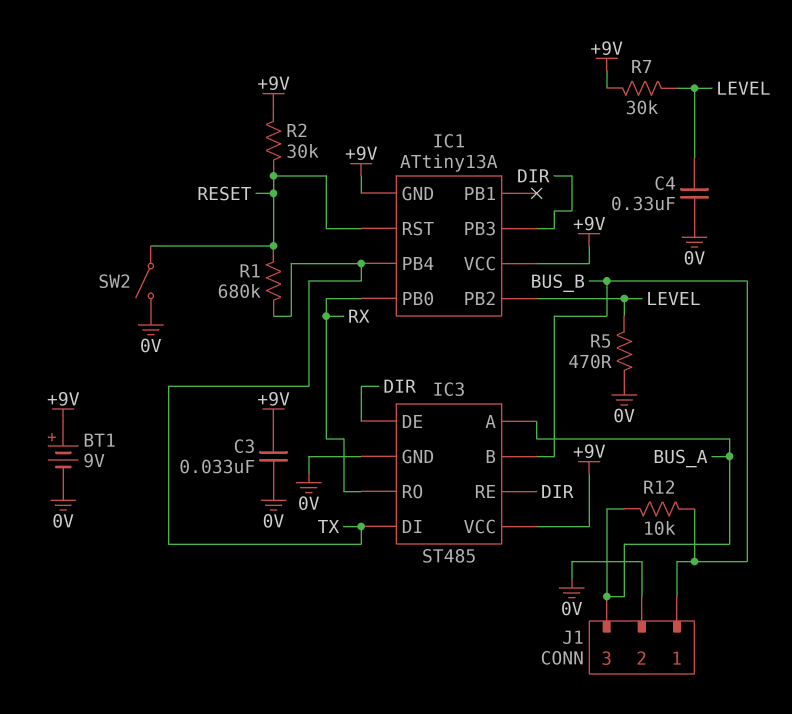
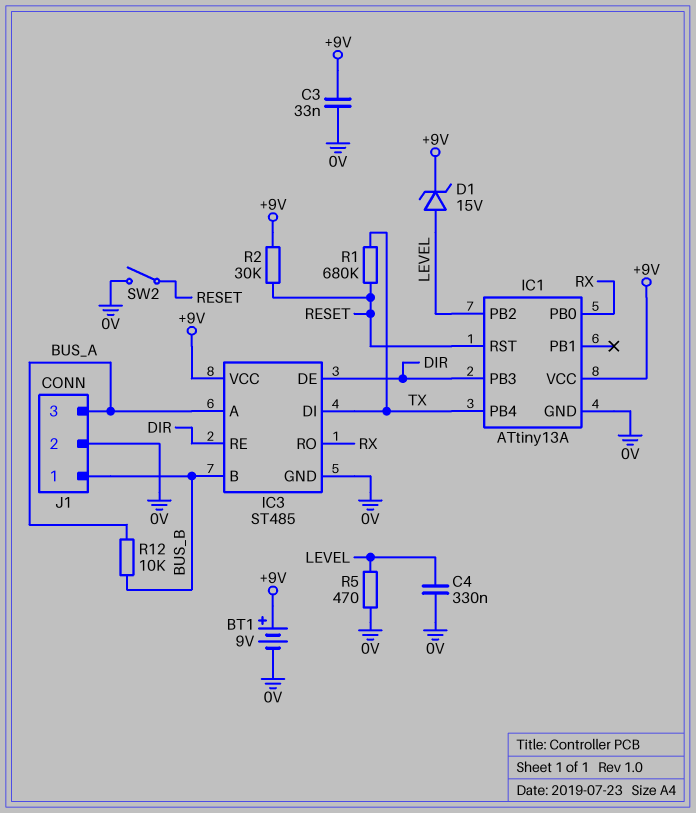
D1: none -> zener 15V (A LEVEL, K +9V)
IC1 pin GND: +9V -> 0V
R7: 30k (+9V, LEVEL) -> none

